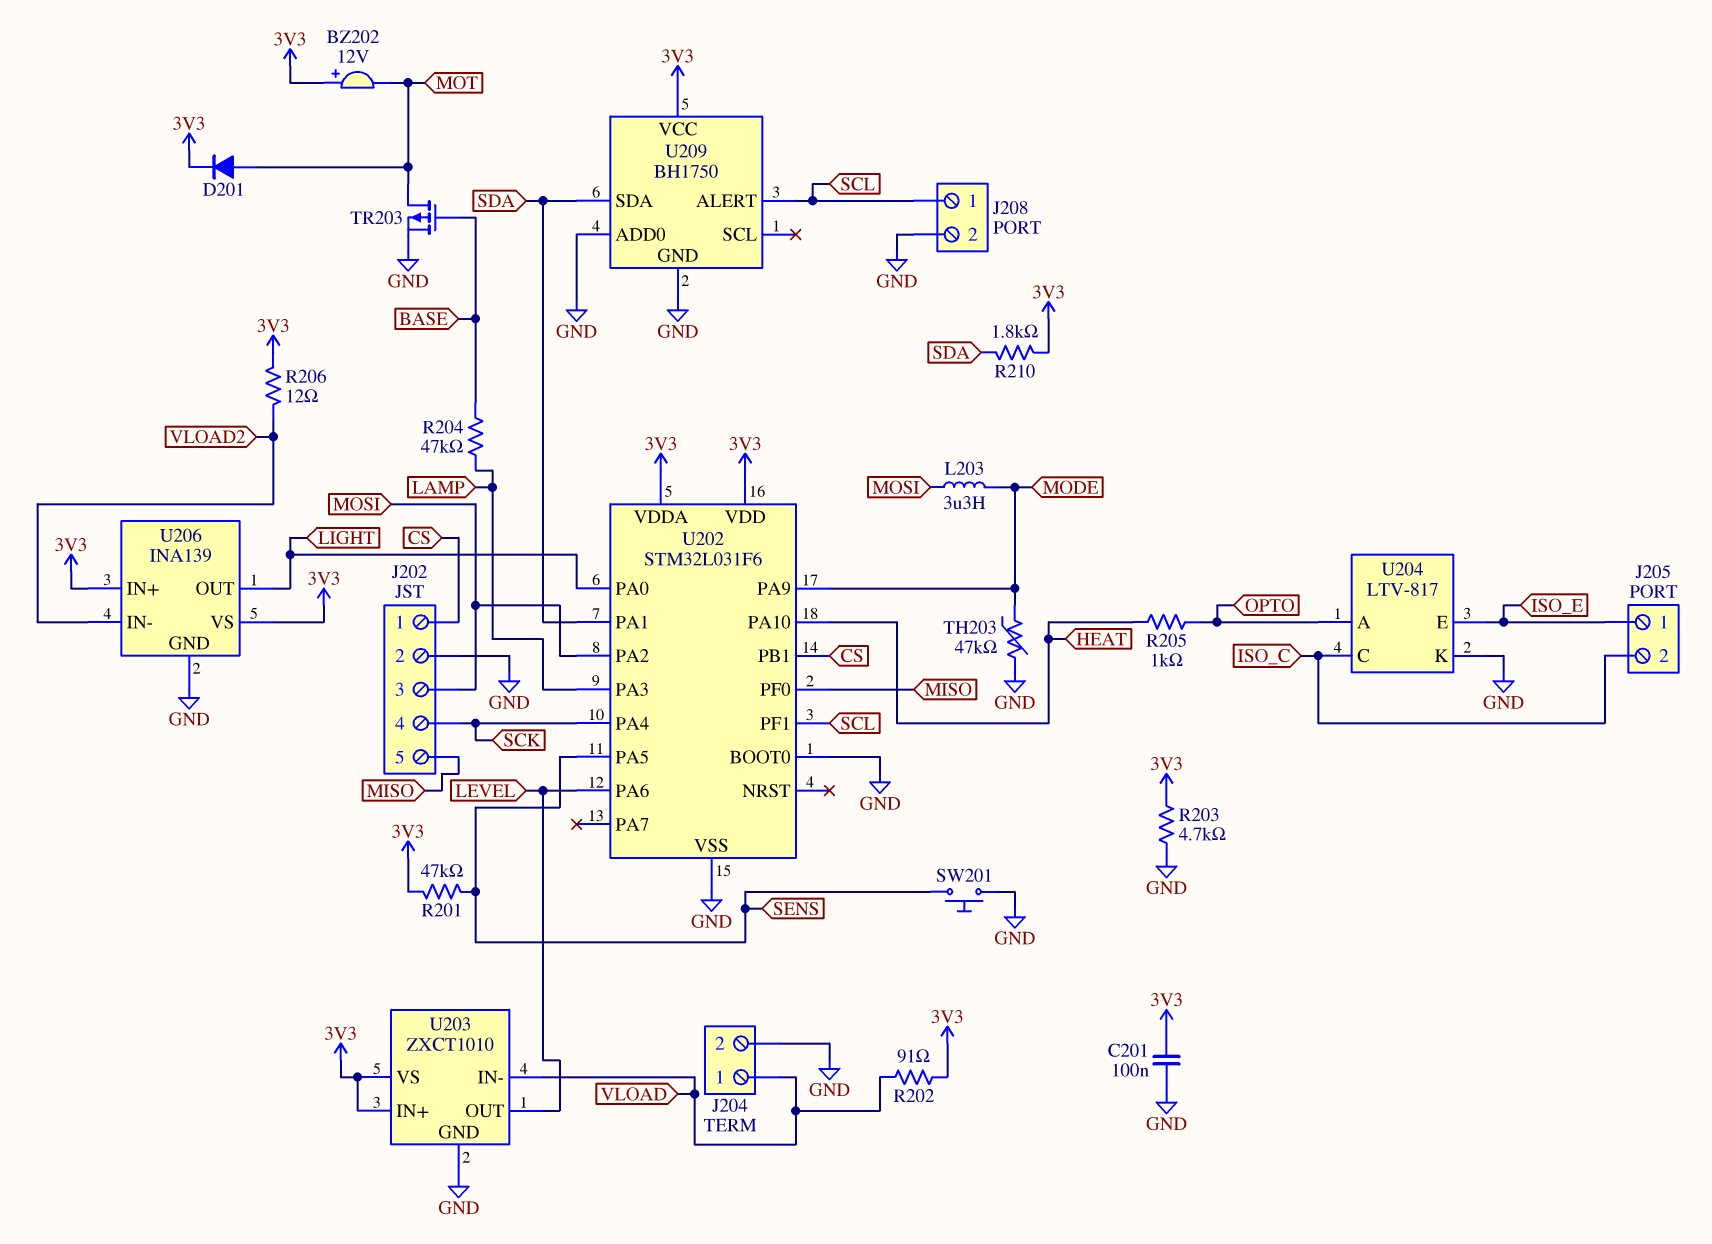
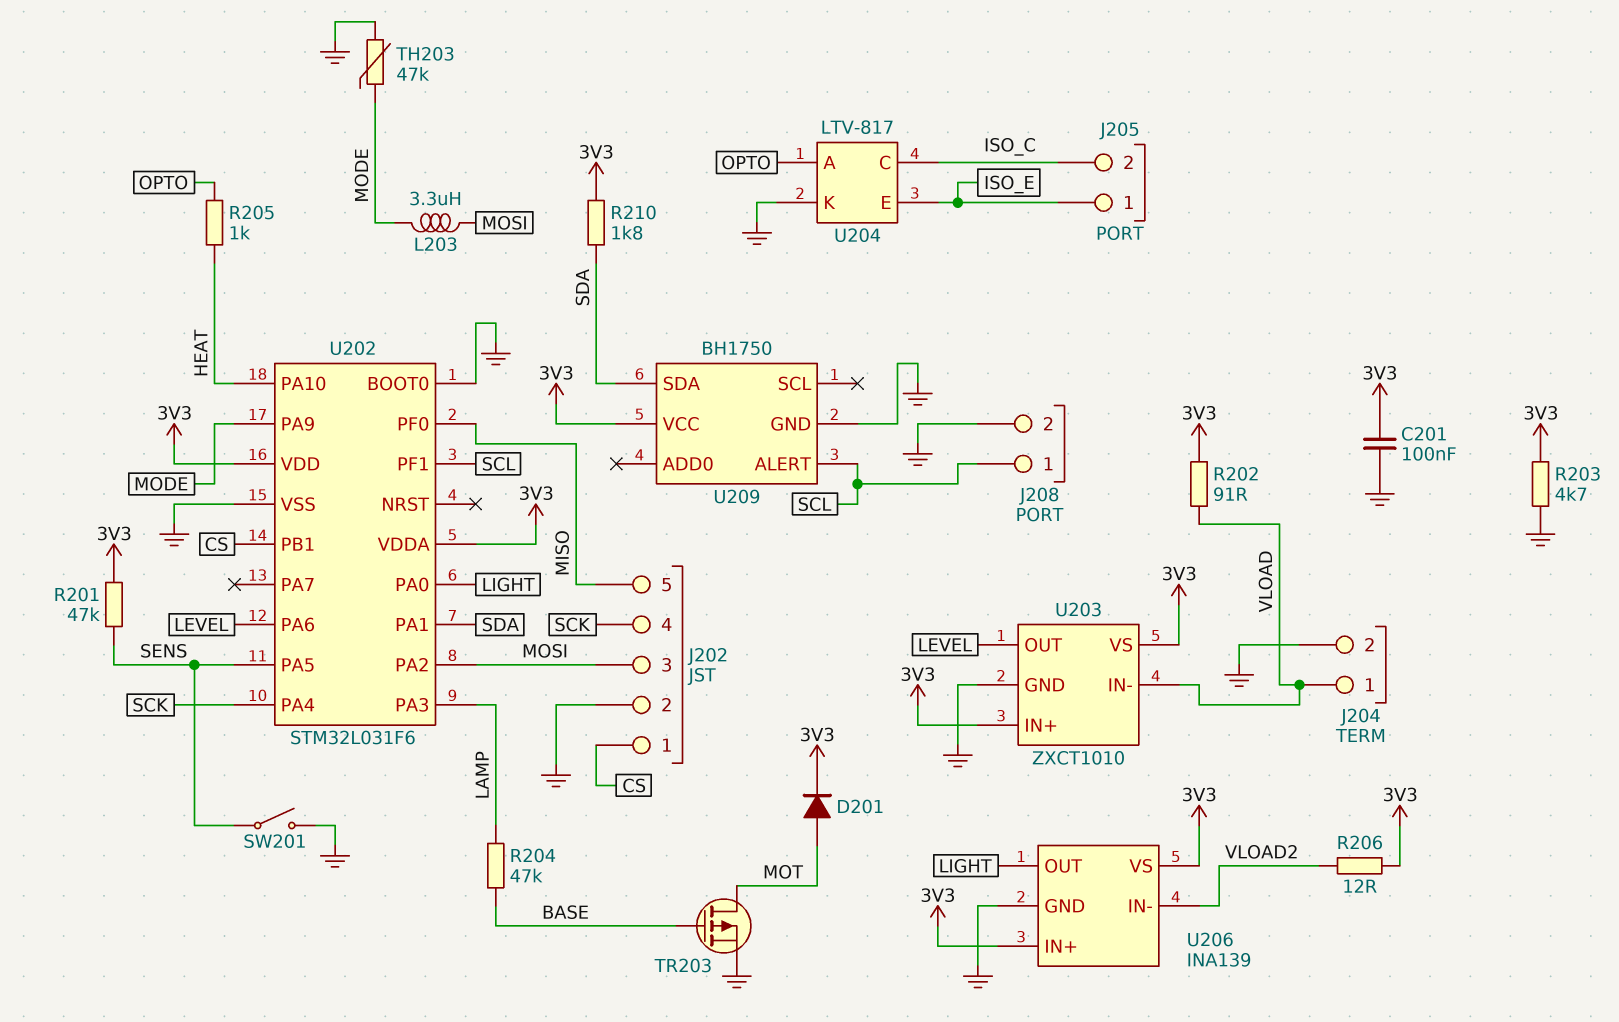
BZ202: buzzer 12V (plus 3V3, minus MOT) -> none
SW201: button (GND, SENS) -> switch (GND, SENS)
U209 pin ADD0: GND -> none

